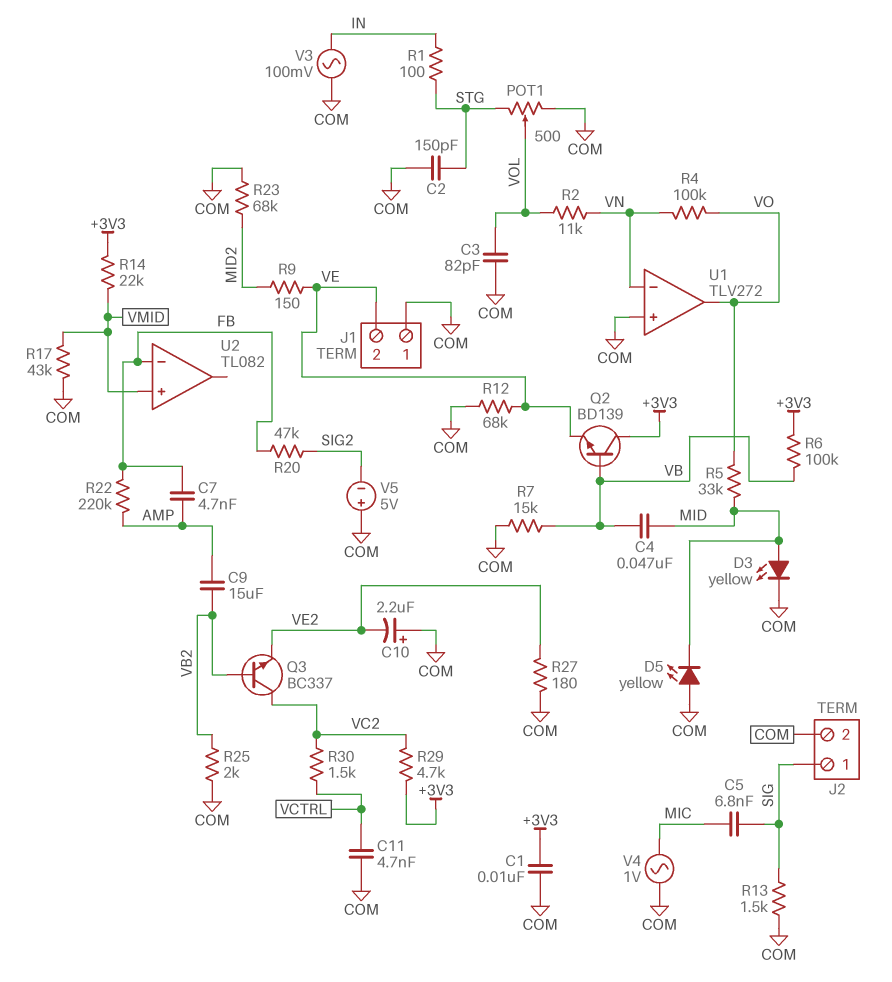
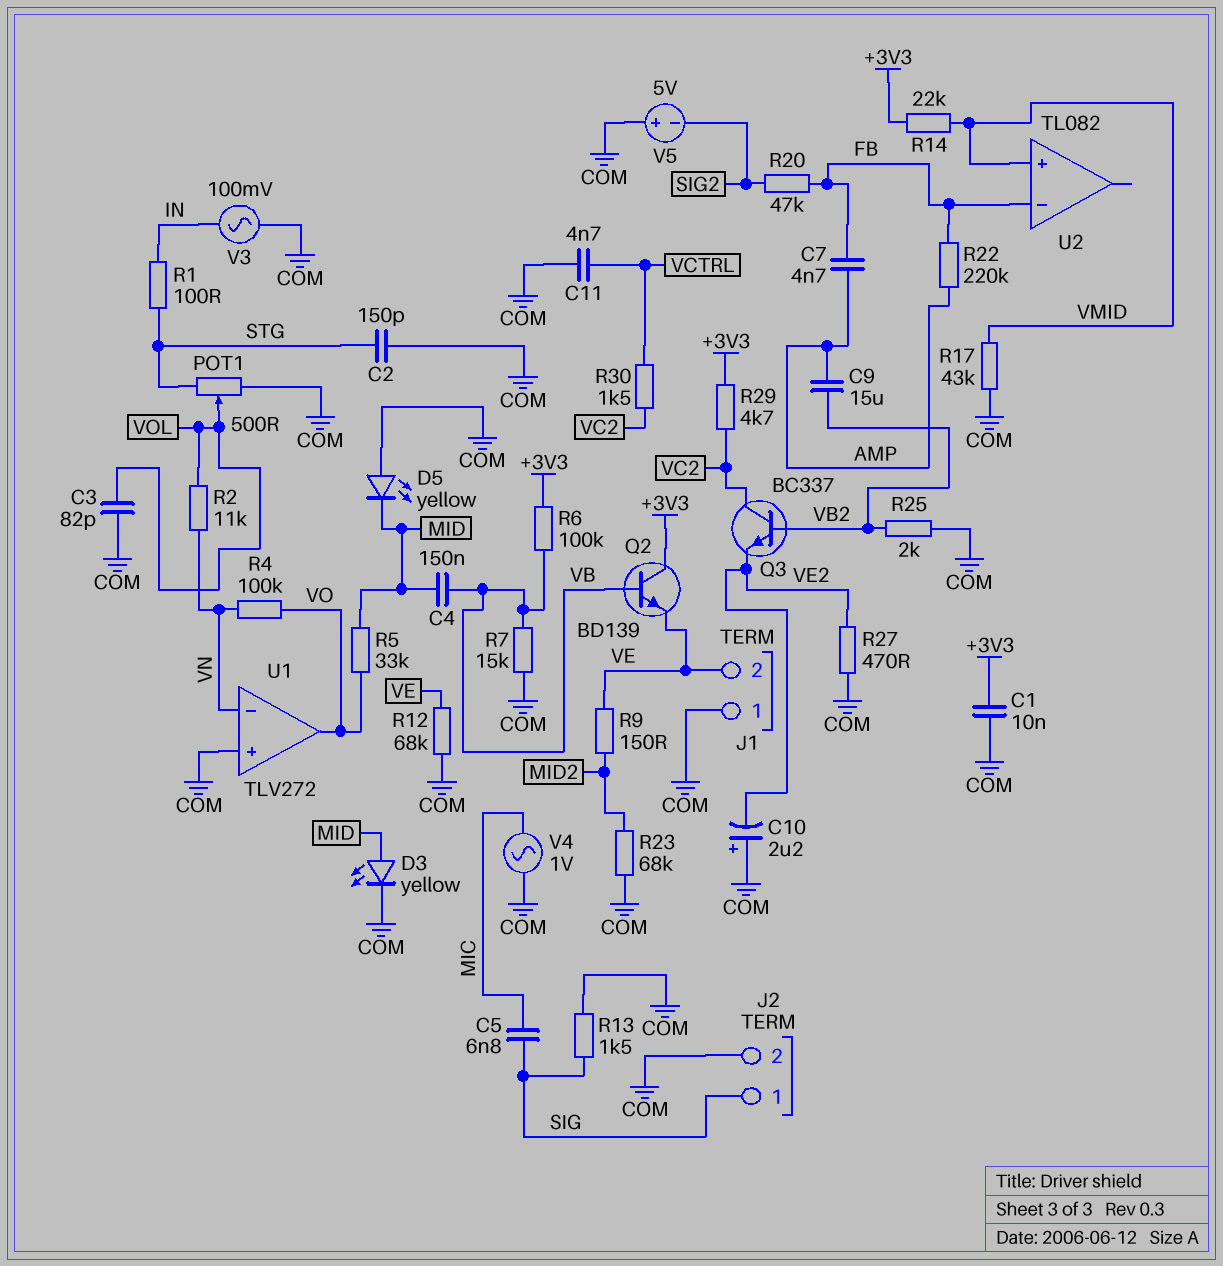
C4: 47nF (MID, VB) -> 150nF (MID, VB)
R27: 180 (COM, VE2) -> 470 (COM, VE2)

